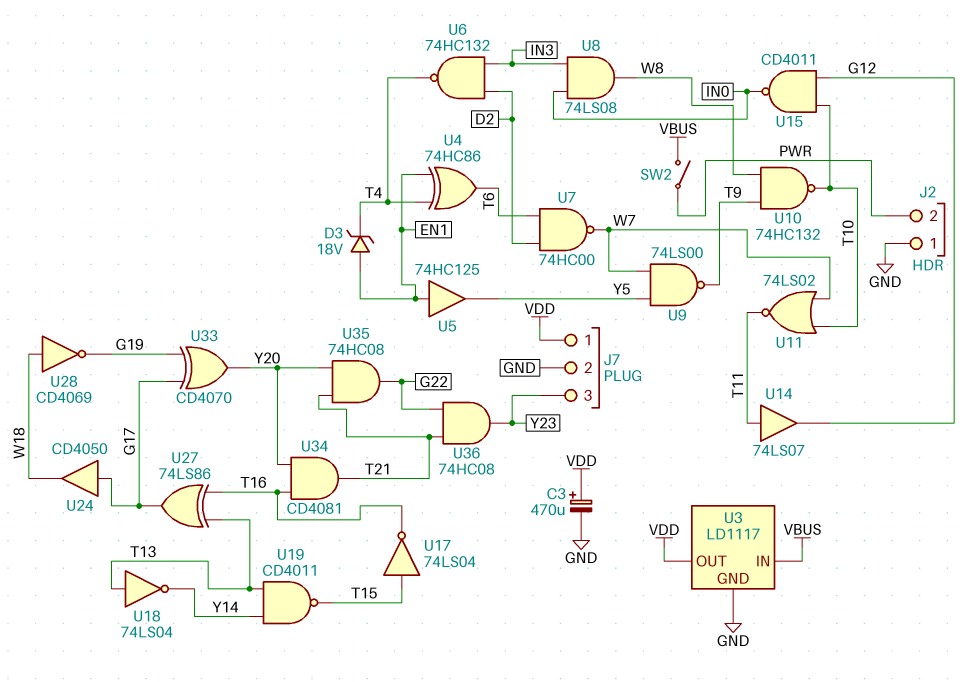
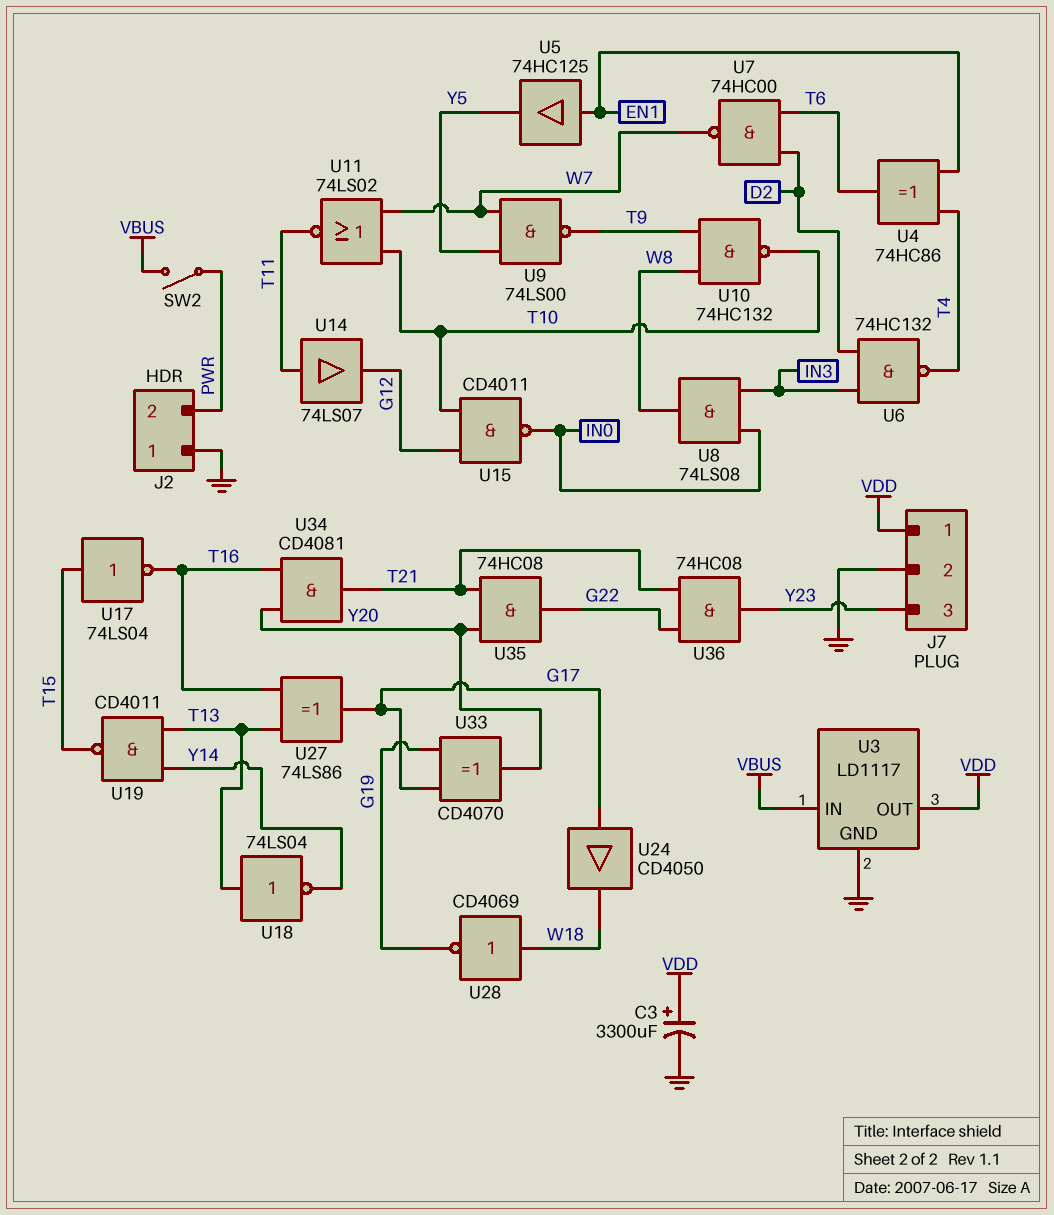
C3: 470uF (plus VDD, minus GND) -> 3300uF (plus VDD, minus GND)
D3: zener 18V (A EN1, K T4) -> none

